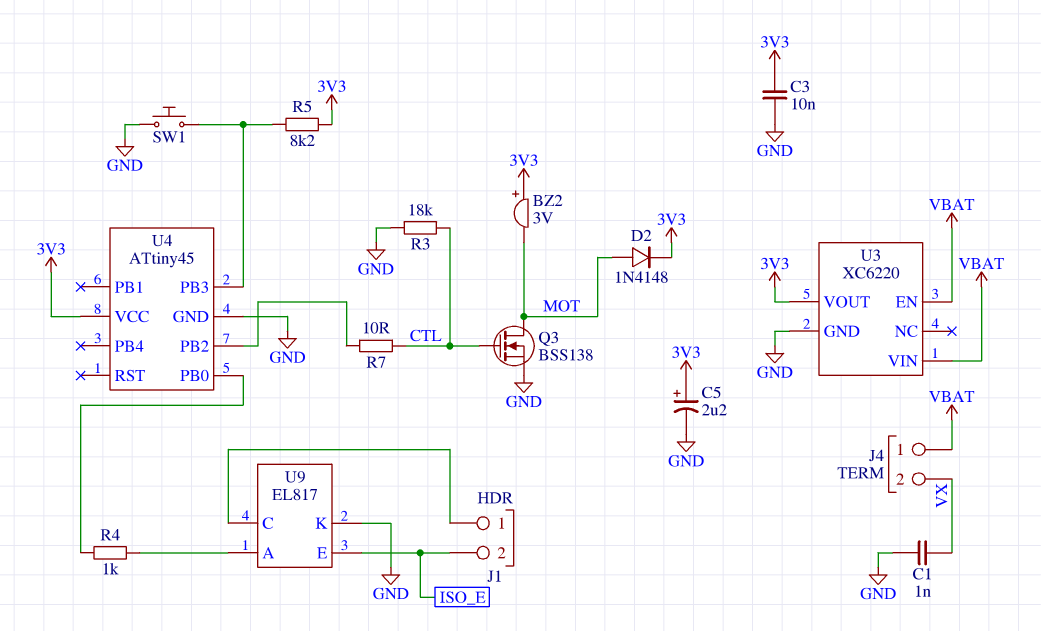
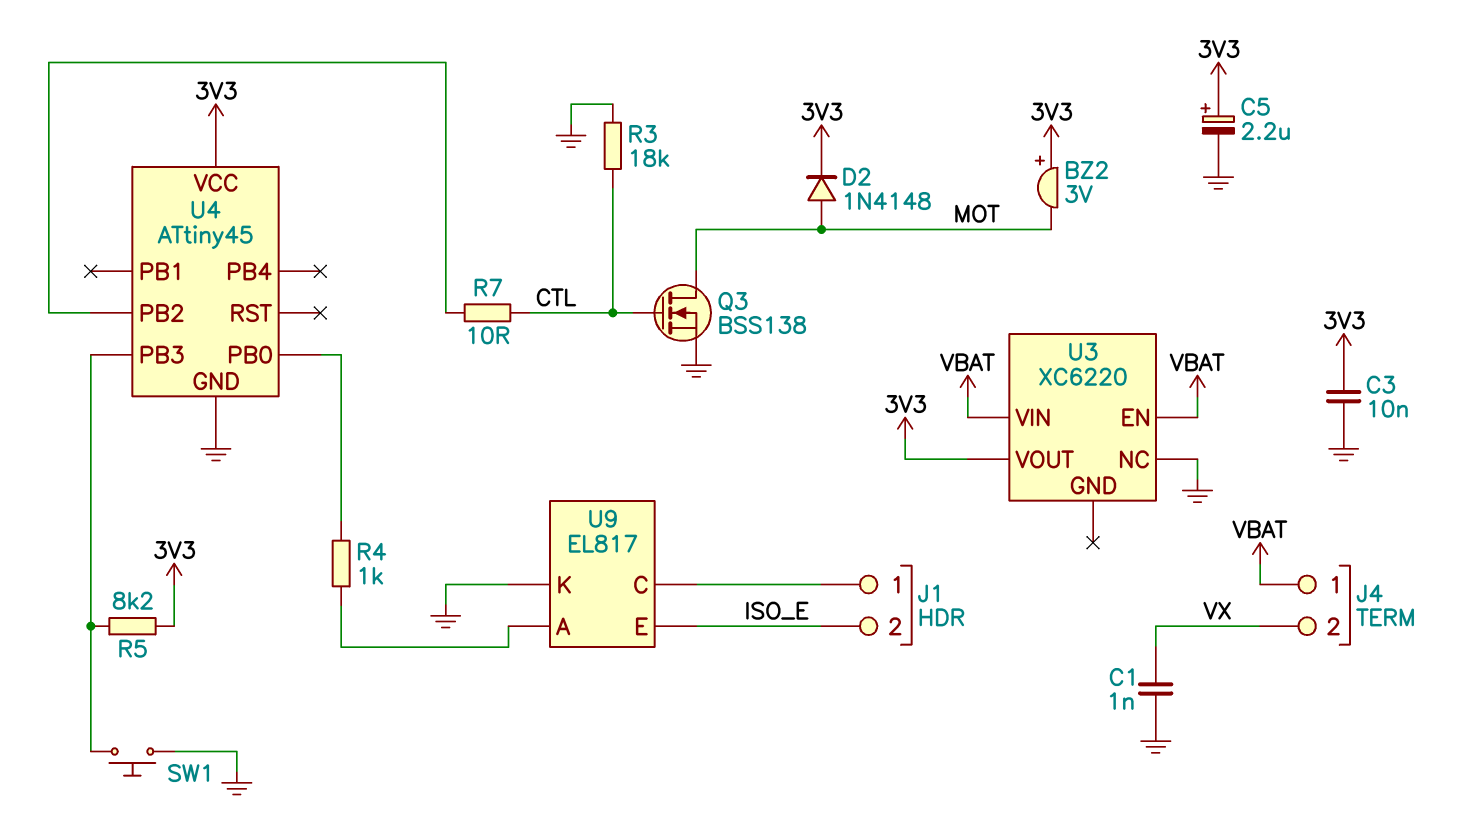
U3 pin GND: GND -> none
U3 pin NC: none -> GND

